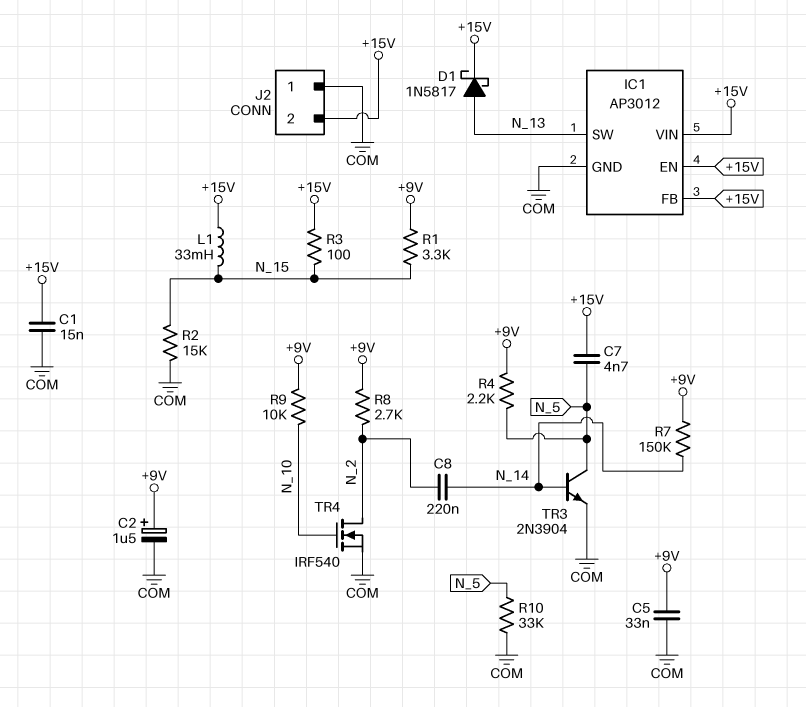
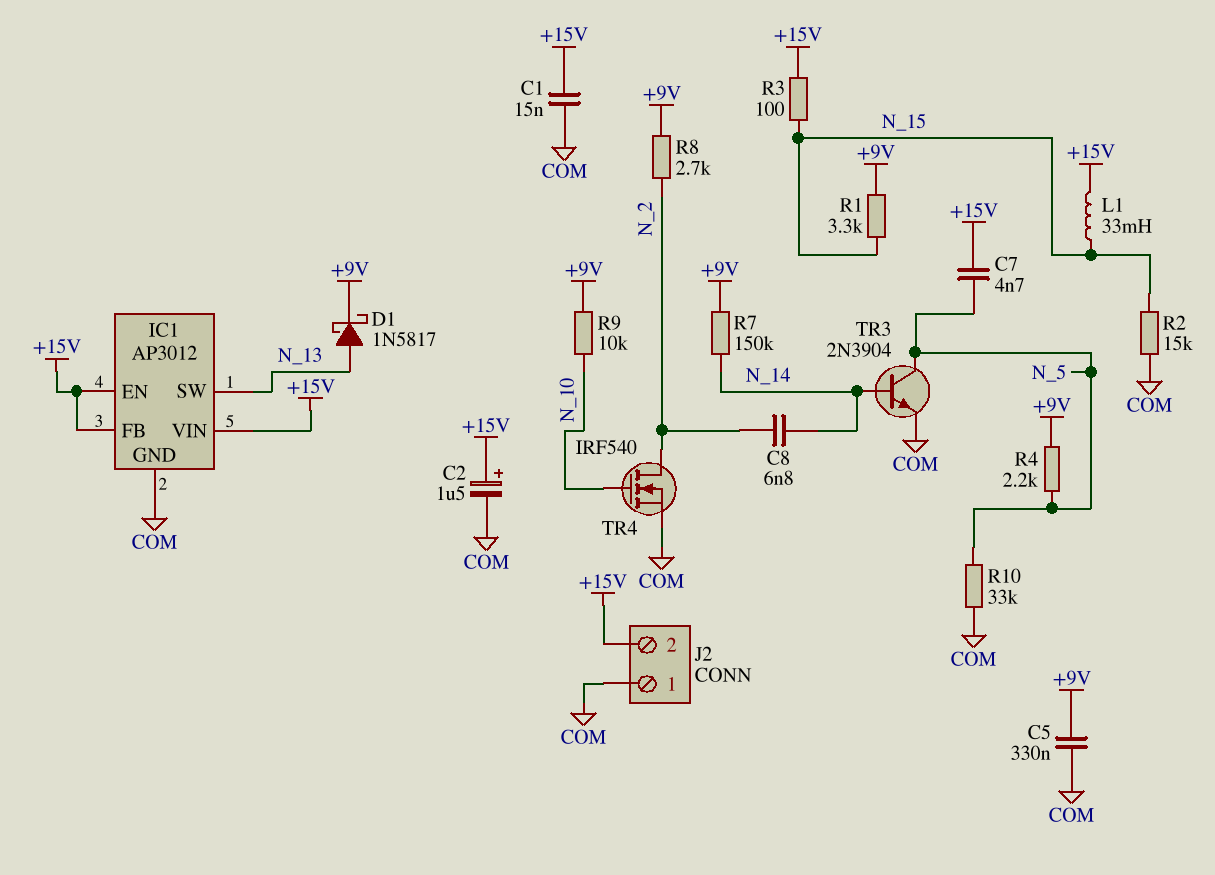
C2: 1.5uF (plus +9V, minus COM) -> 1.5uF (plus +15V, minus COM)
C5: 33nF (+9V, COM) -> 330nF (+9V, COM)
C8: 220nF (N_2, N_14) -> 6.8nF (N_2, N_14)
D1: schottky 1N5817 (A N_13, K +15V) -> schottky 1N5817 (A N_13, K +9V)

